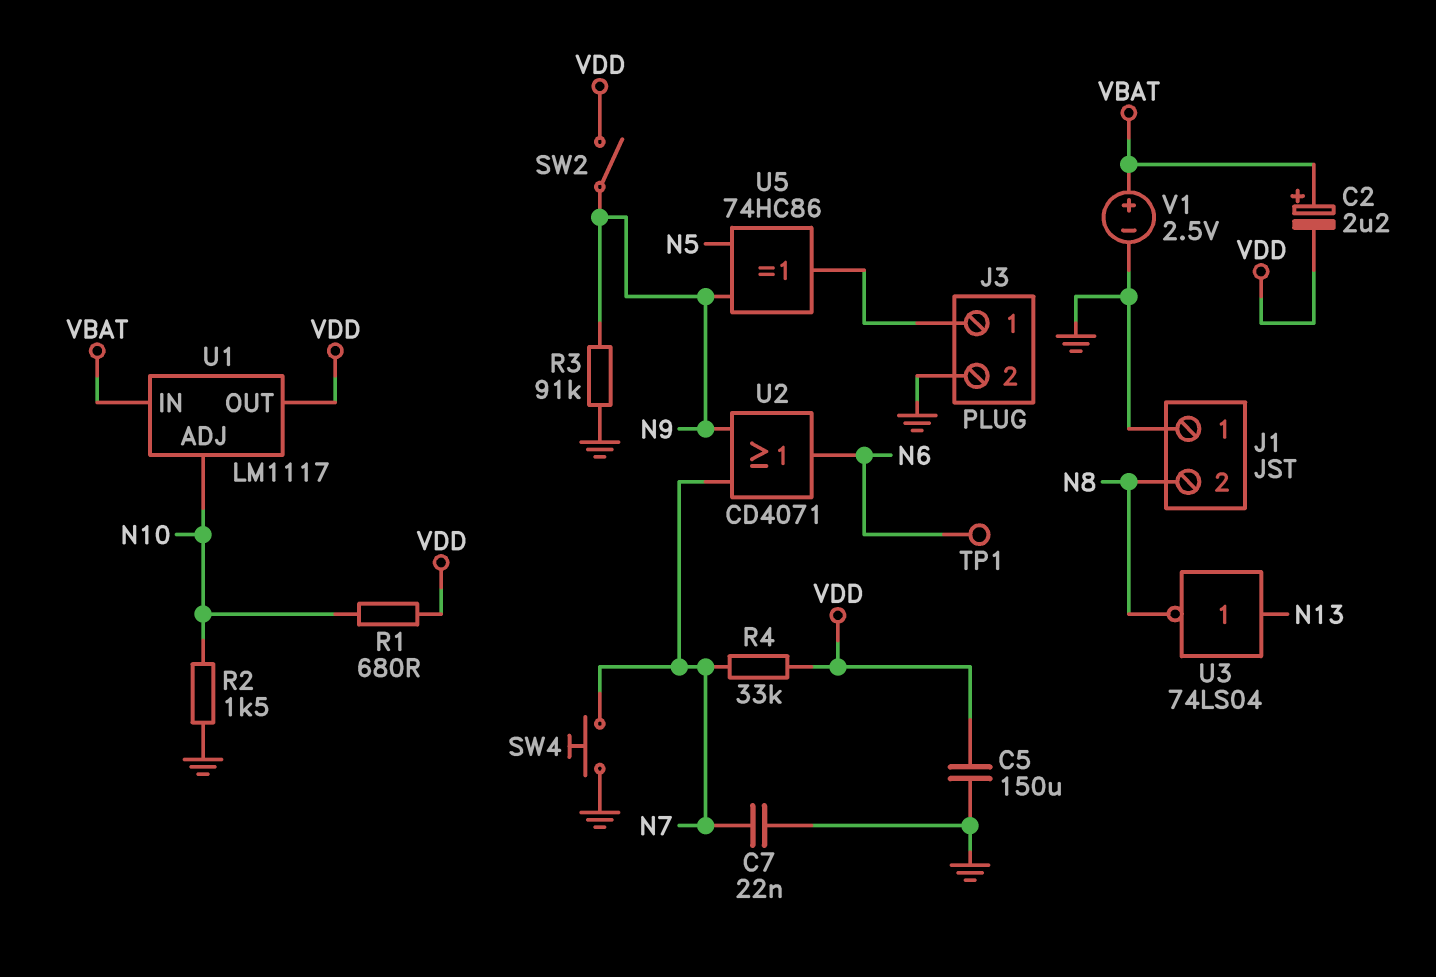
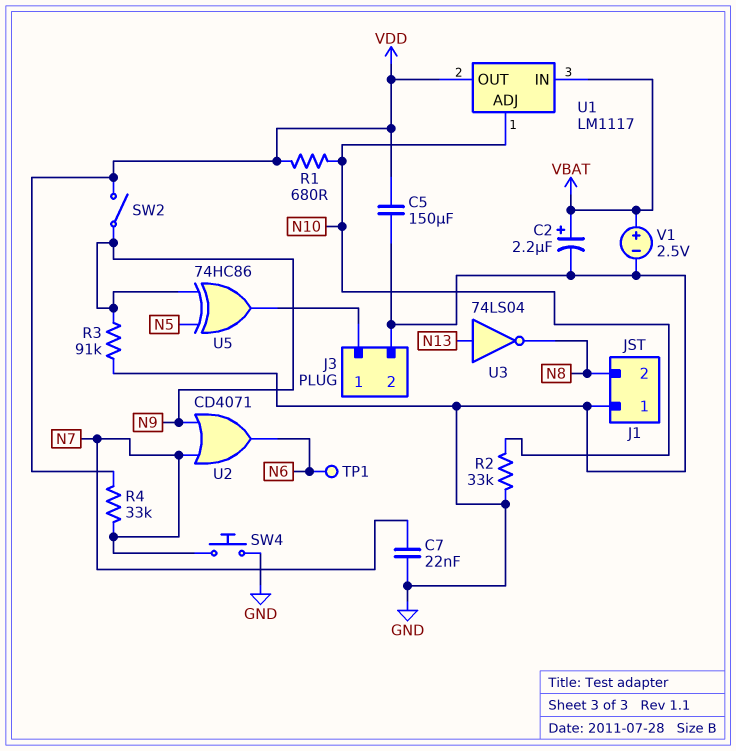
C2: 2.2uF (plus VBAT, minus VDD) -> 2.2uF (plus VBAT, minus GND)
R2: 1.5k (GND, N10) -> 33k (GND, N10)

